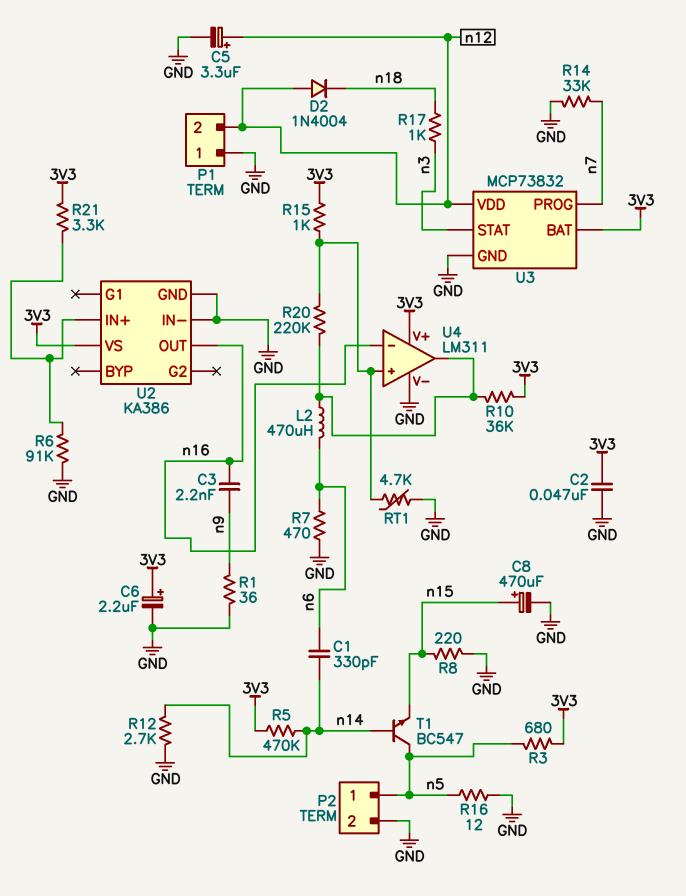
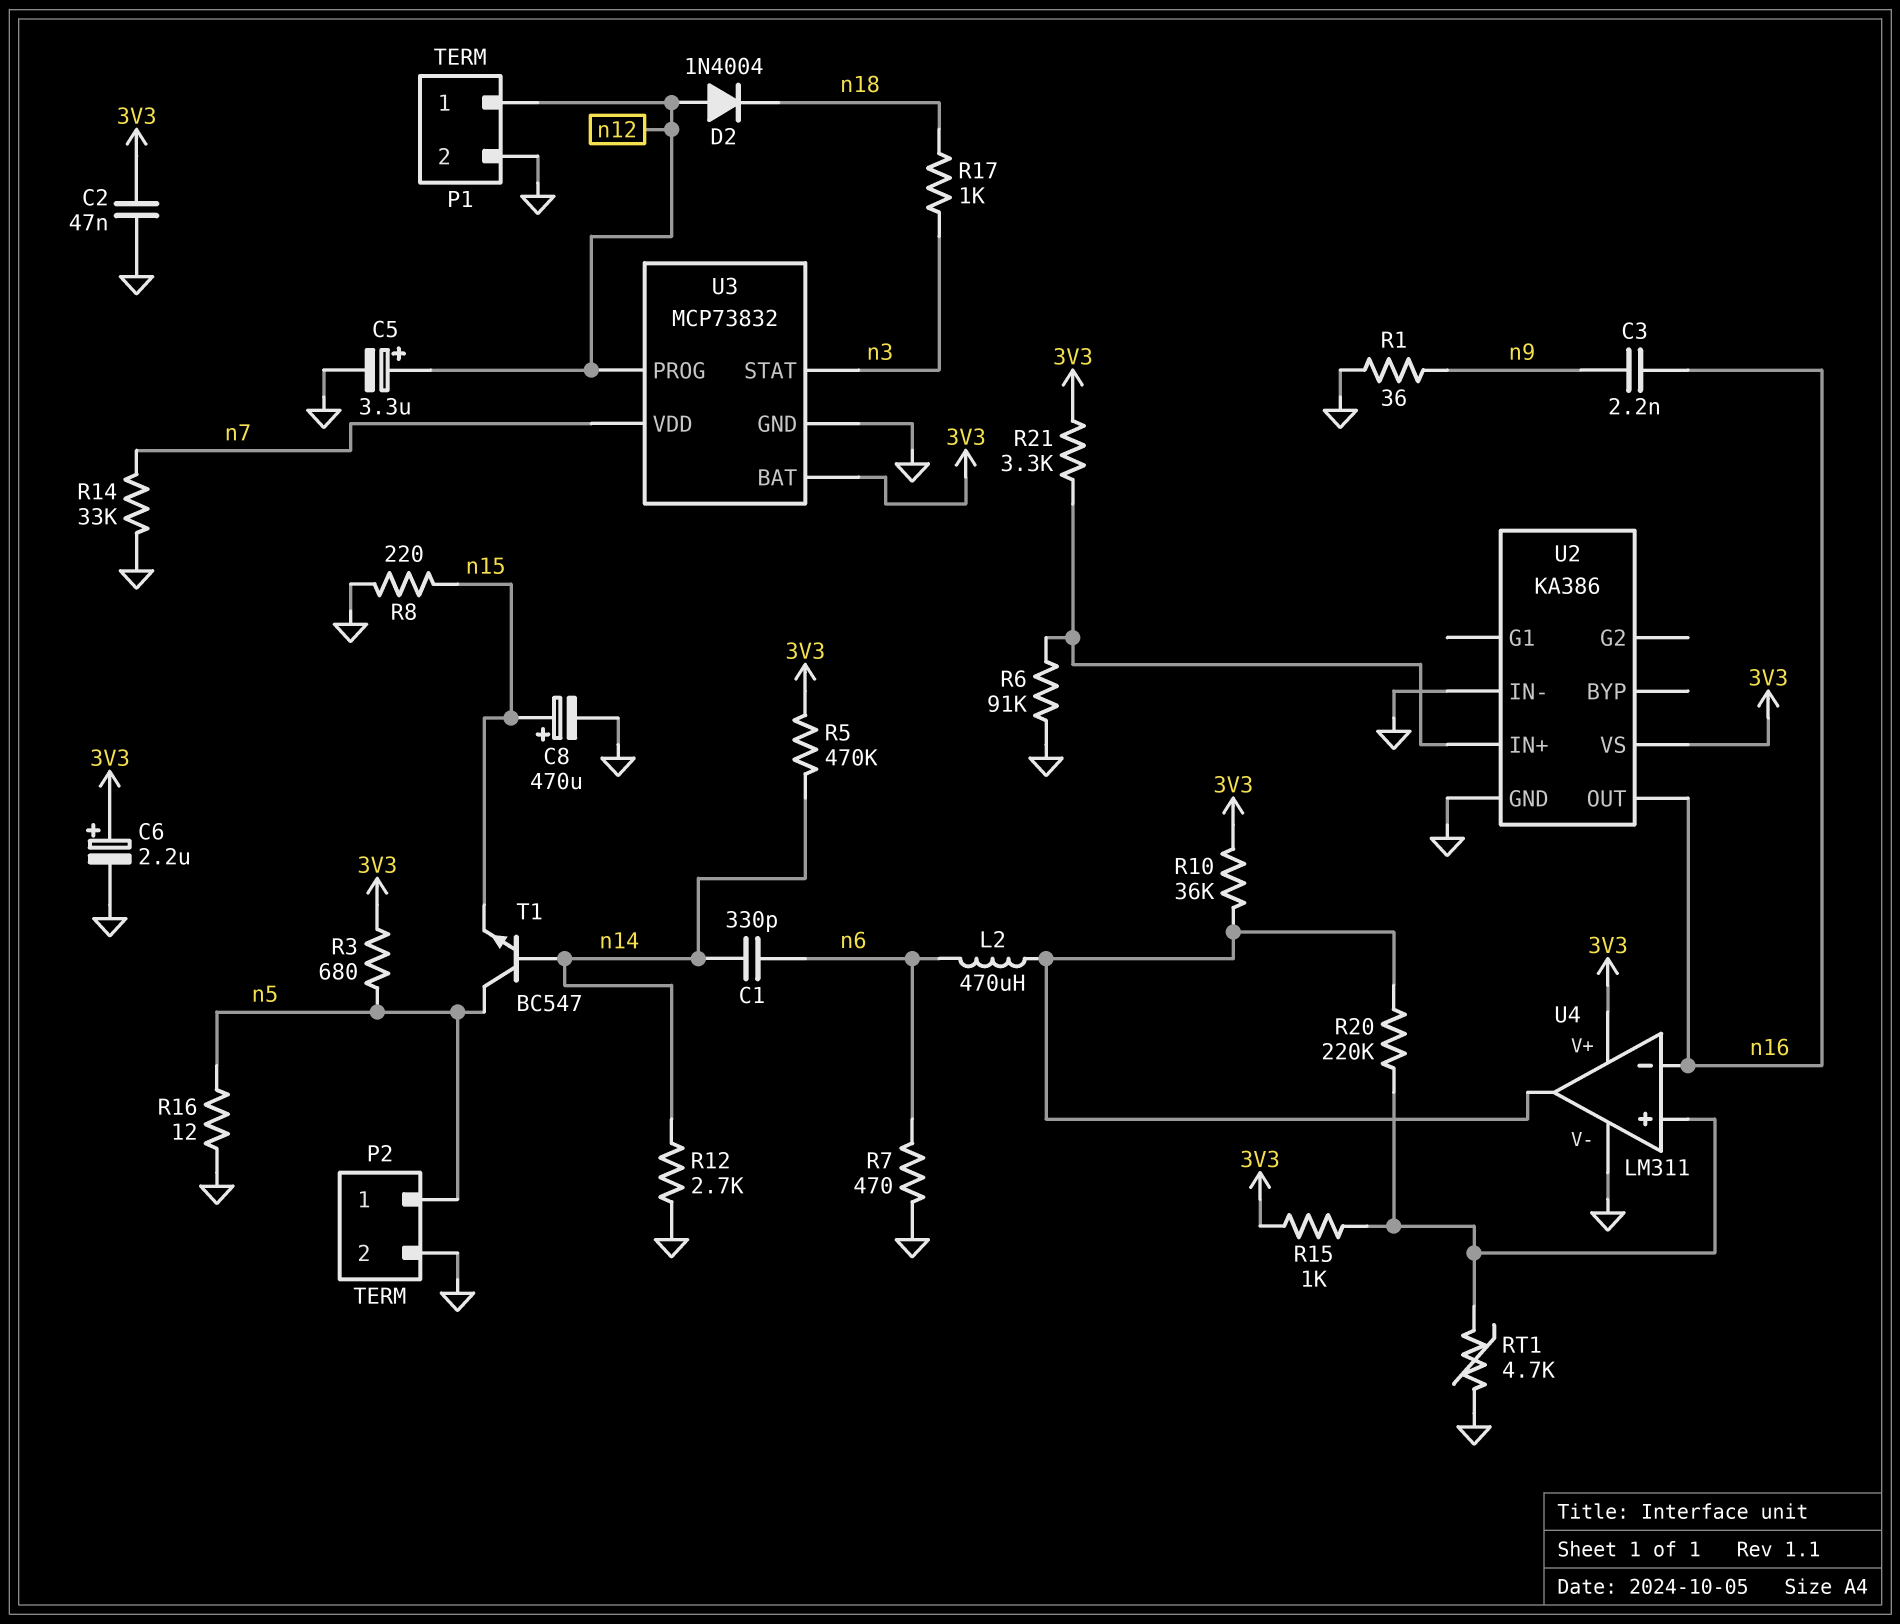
P1 pin 1: GND -> n12
P1 pin 2: n12 -> GND
U3 pin PROG: n7 -> n12
U3 pin VDD: n12 -> n7

